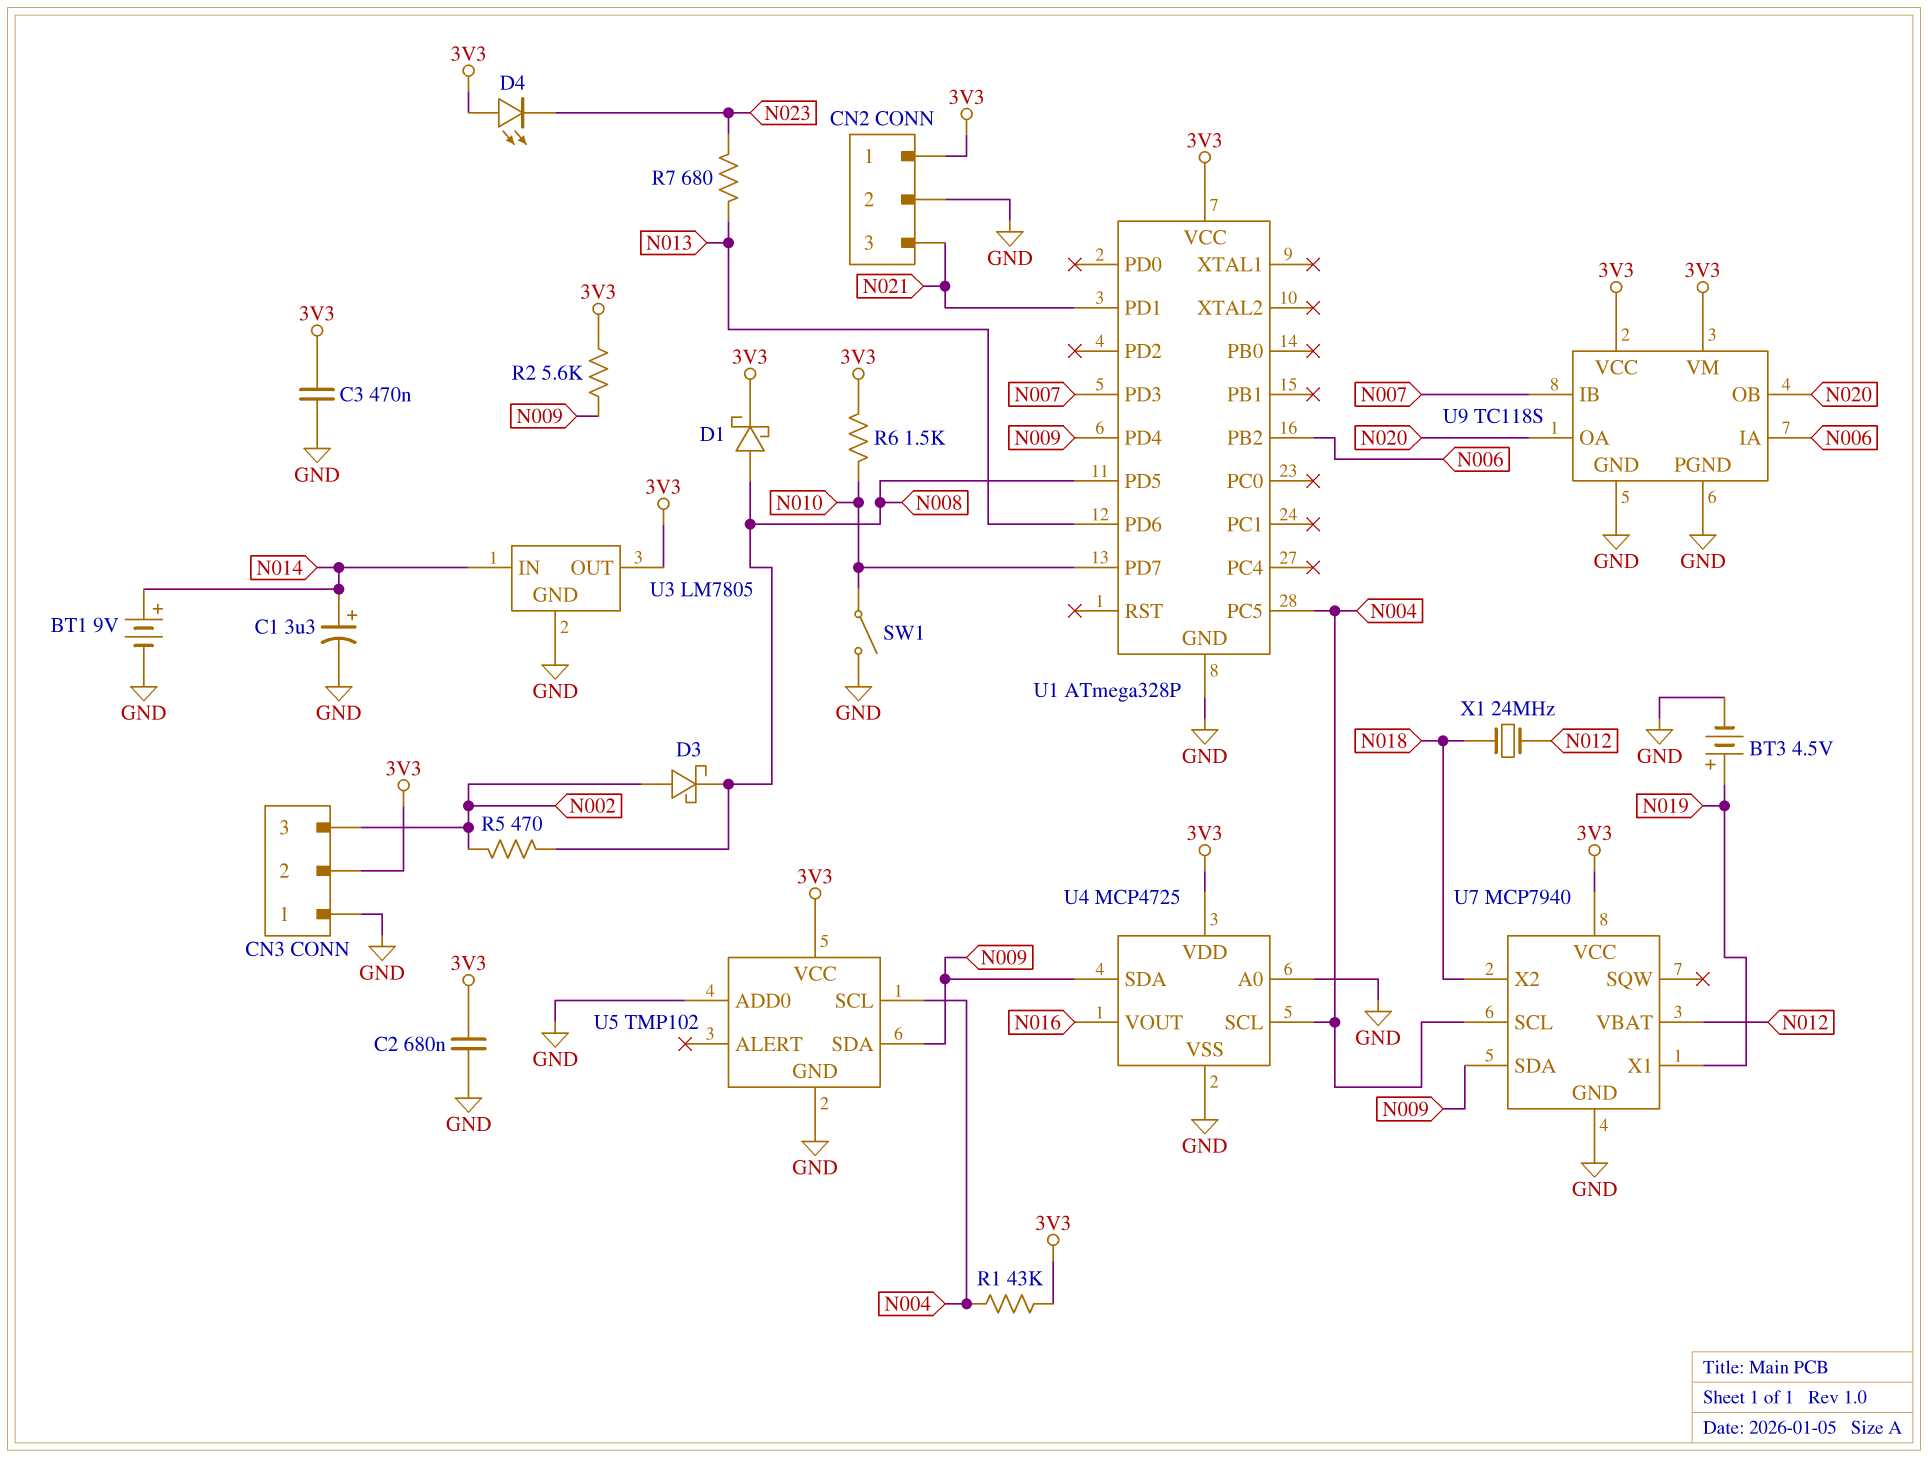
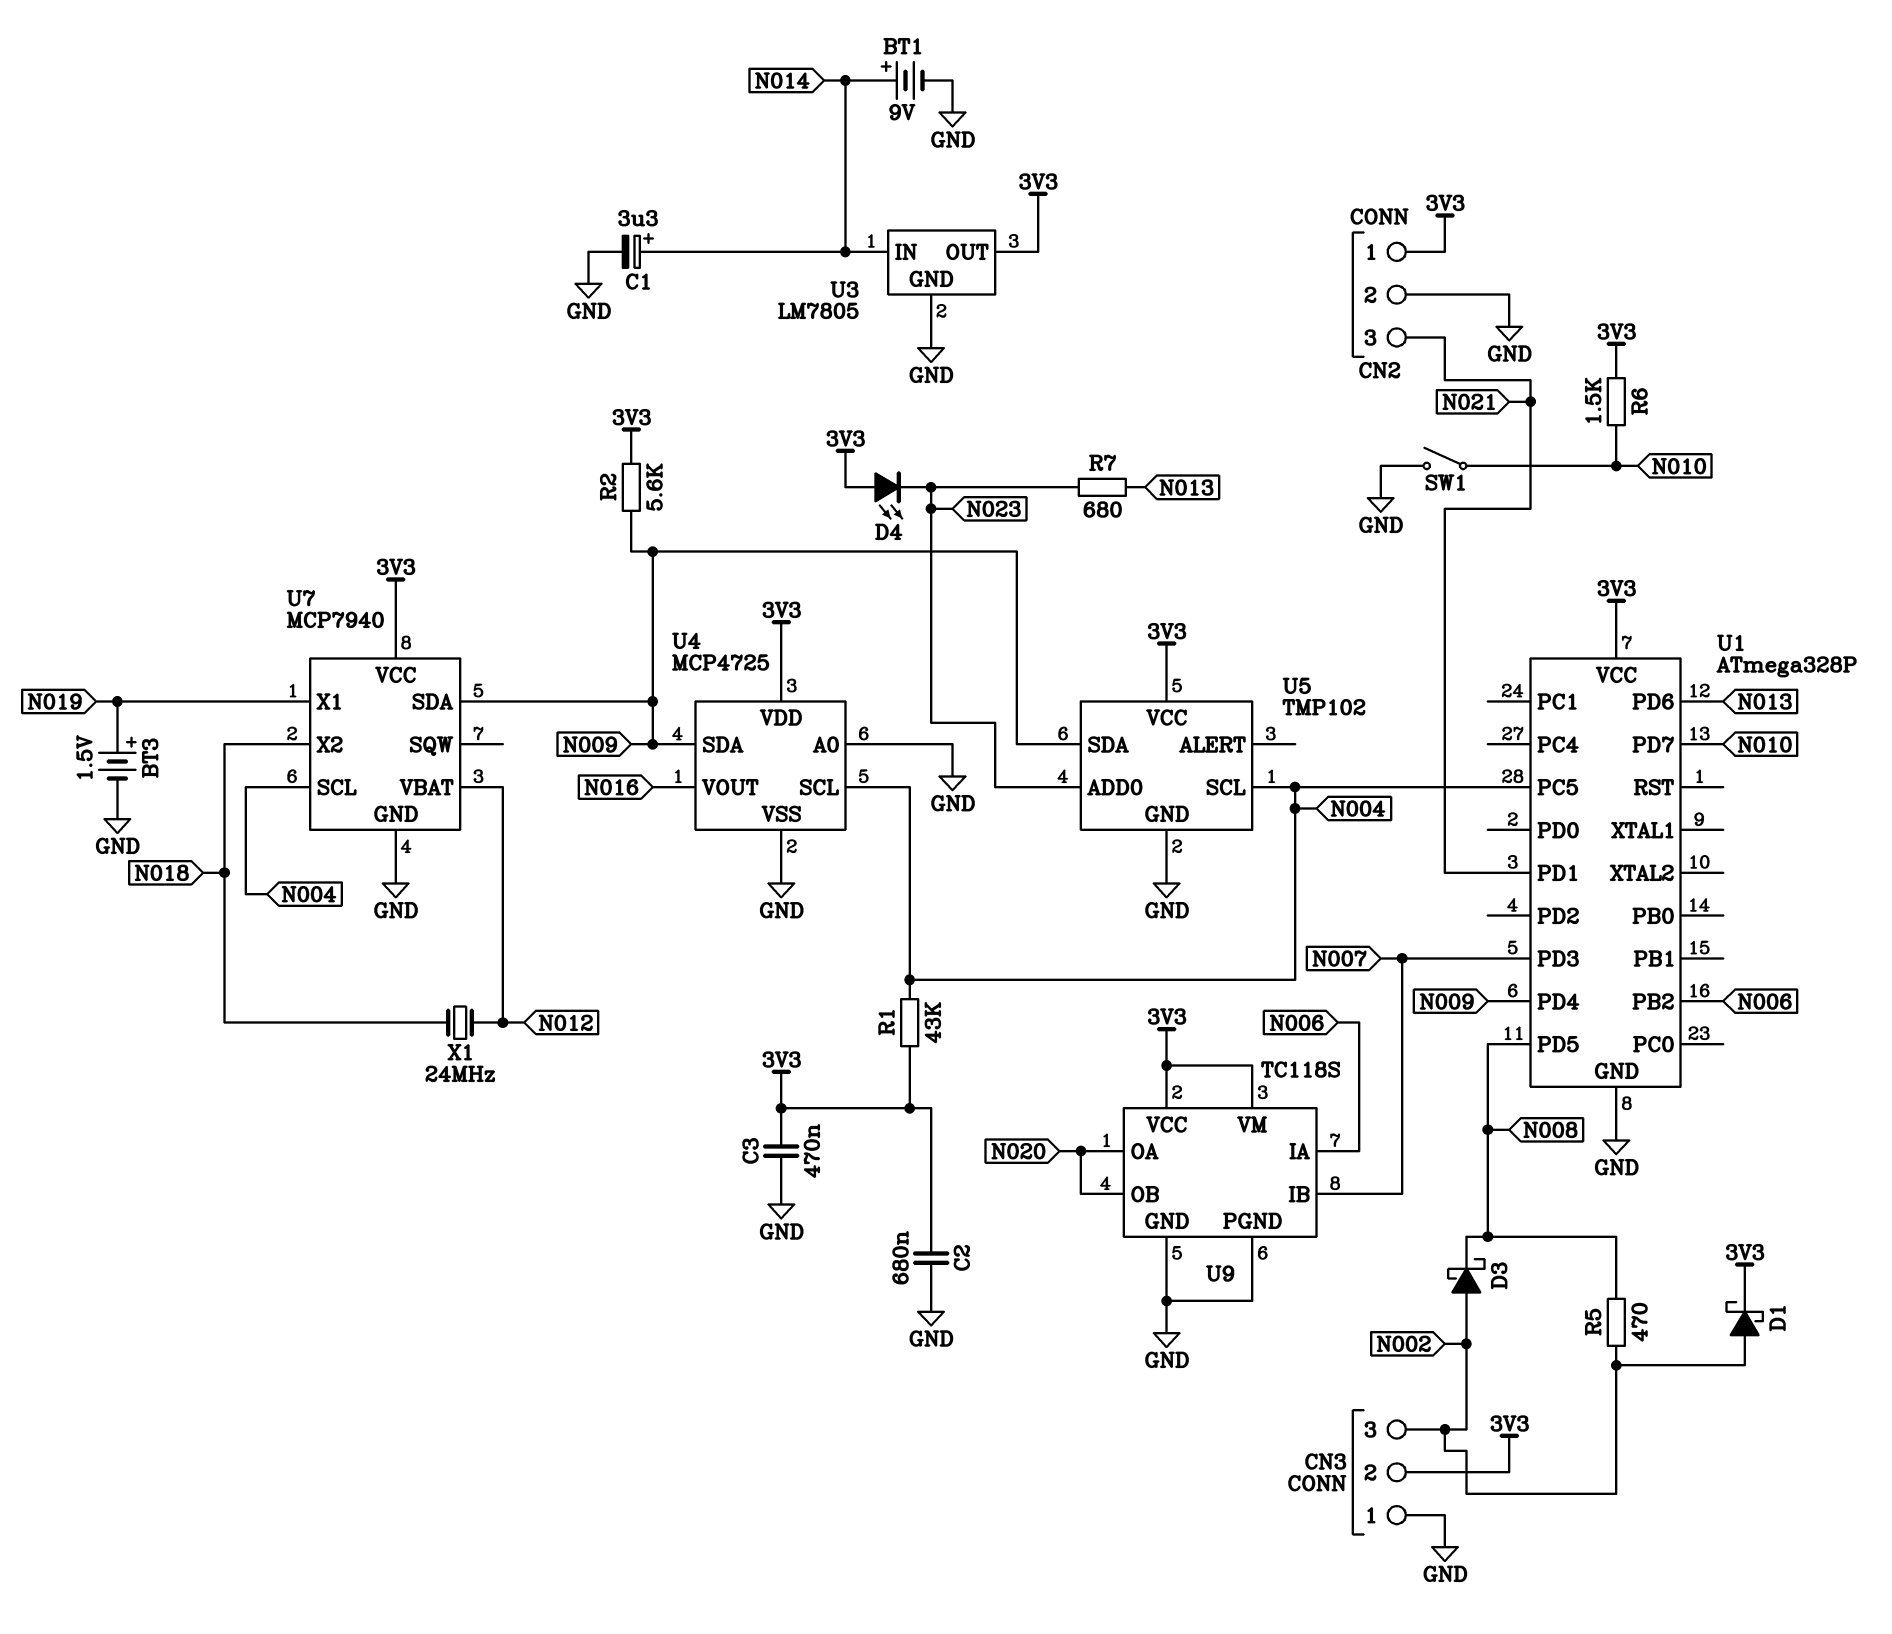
BT3: 4.5V (plus N019, minus GND) -> 1.5V (plus N019, minus GND)
D1: schottky (A N008, K 3V3) -> schottky (A N002, K 3V3)
U5 pin ADD0: GND -> N023

